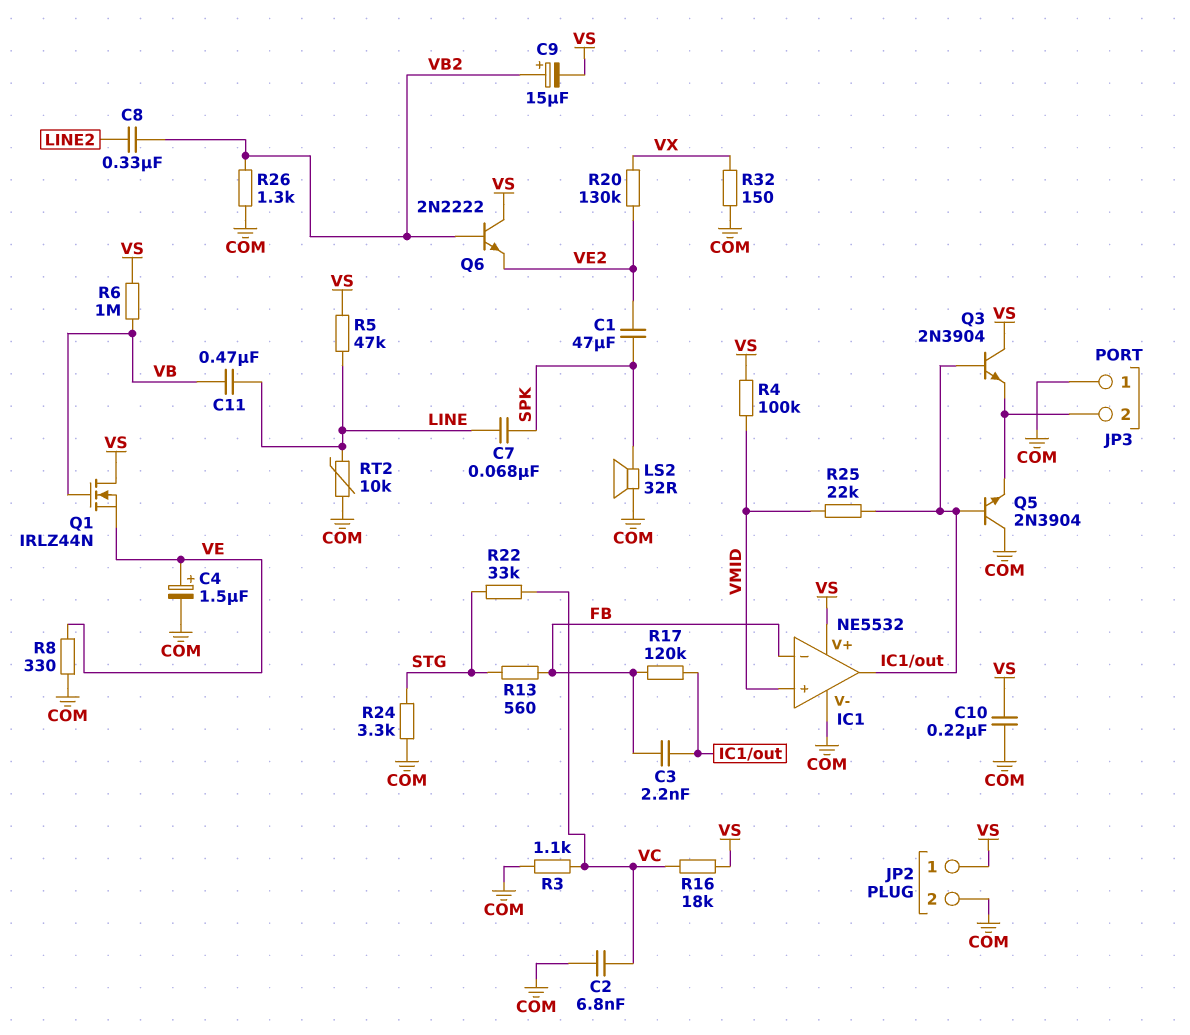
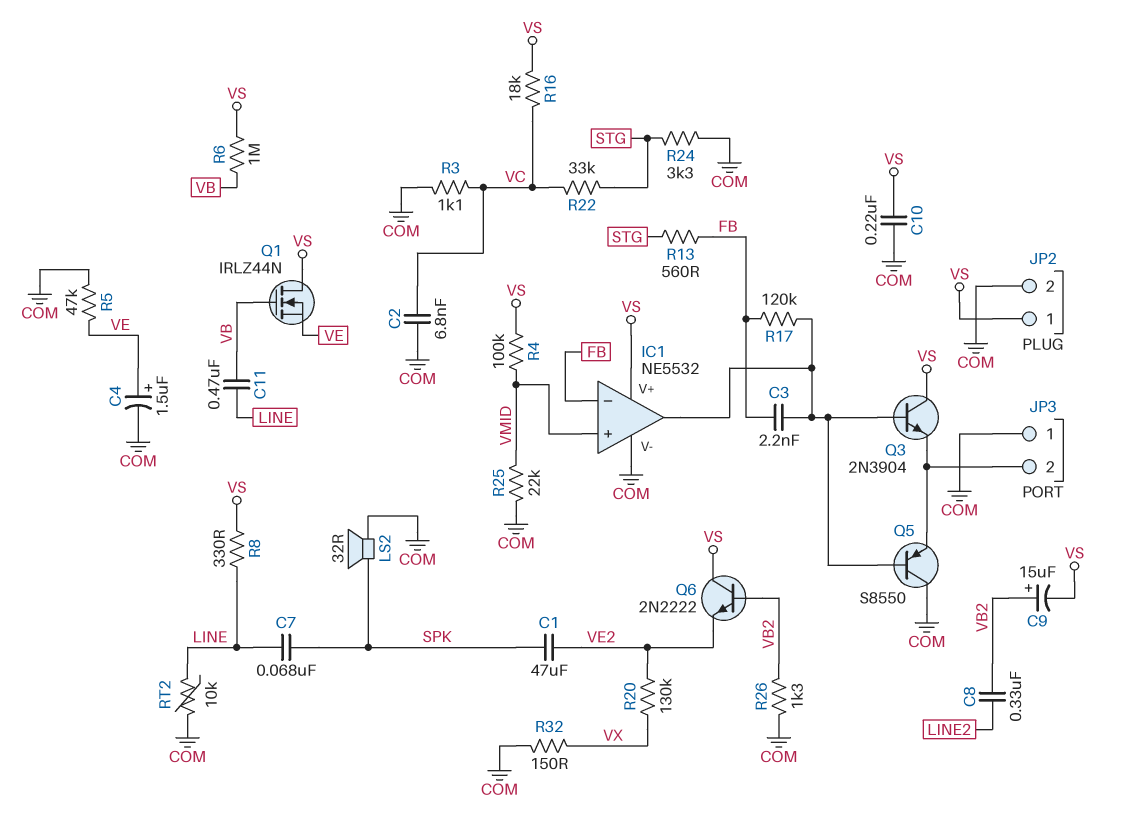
Q5: NPN 2N3904 (B IC1/out, C COM, E JP3/2) -> PNP S8550 (B IC1/out, C COM, E JP3/2)
R5: 47k (LINE, VS) -> 47k (COM, VE)
R8: 330 (COM, VE) -> 330 (LINE, VS)
R25: 22k (IC1/out, VMID) -> 22k (COM, VMID)

